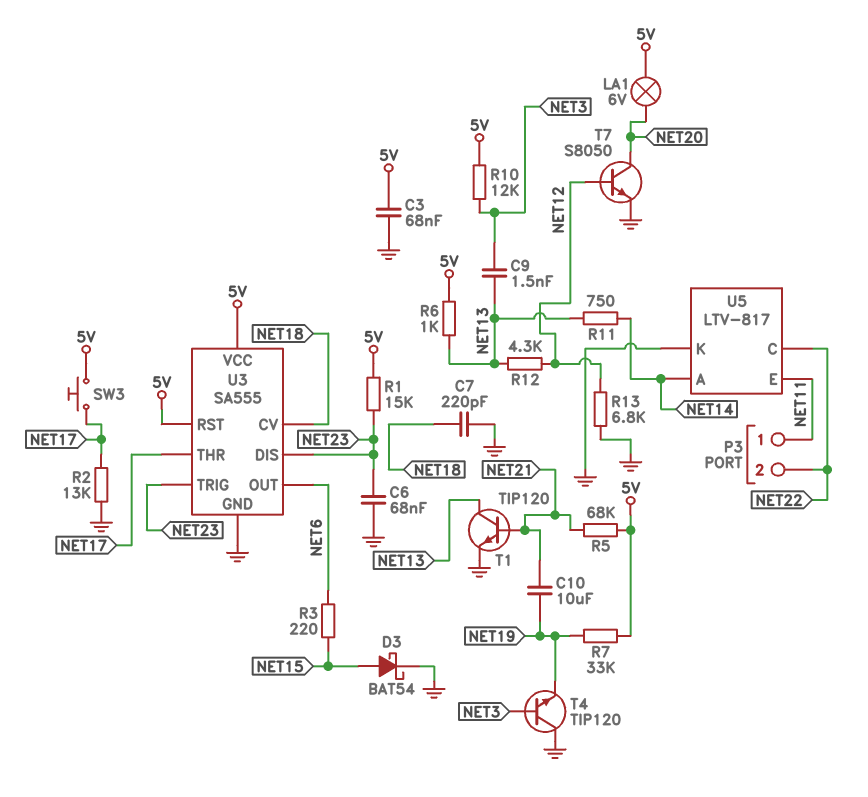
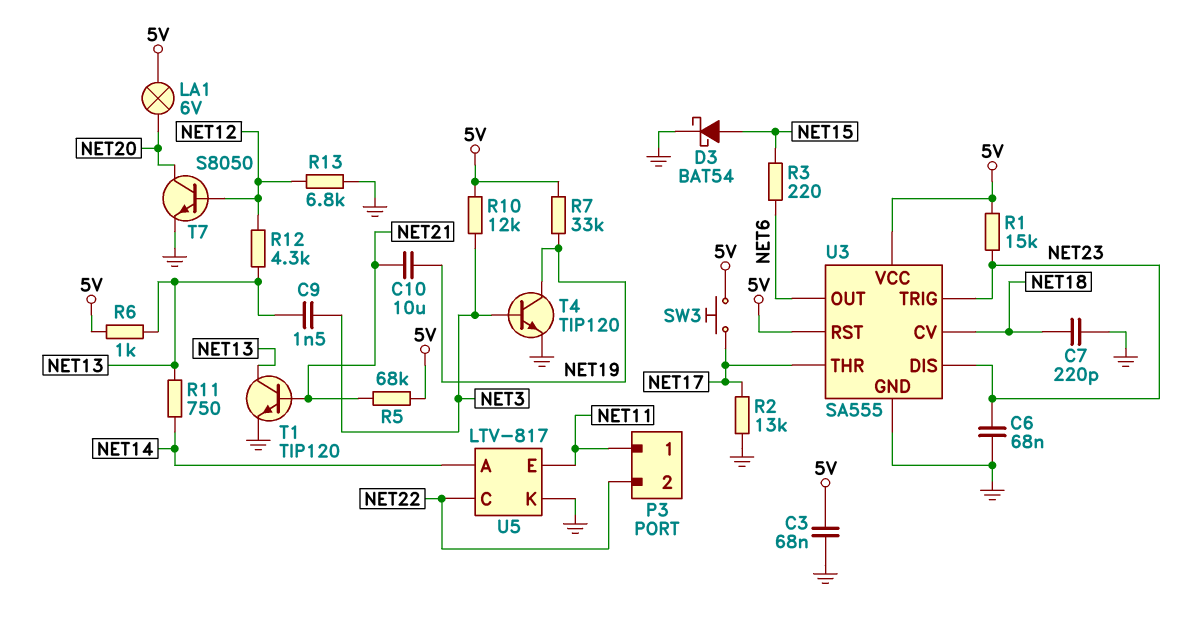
T4: NPN TIP120 (B NET3, C GND, E NET19) -> NPN TIP120 (B NET3, C NET19, E GND)

